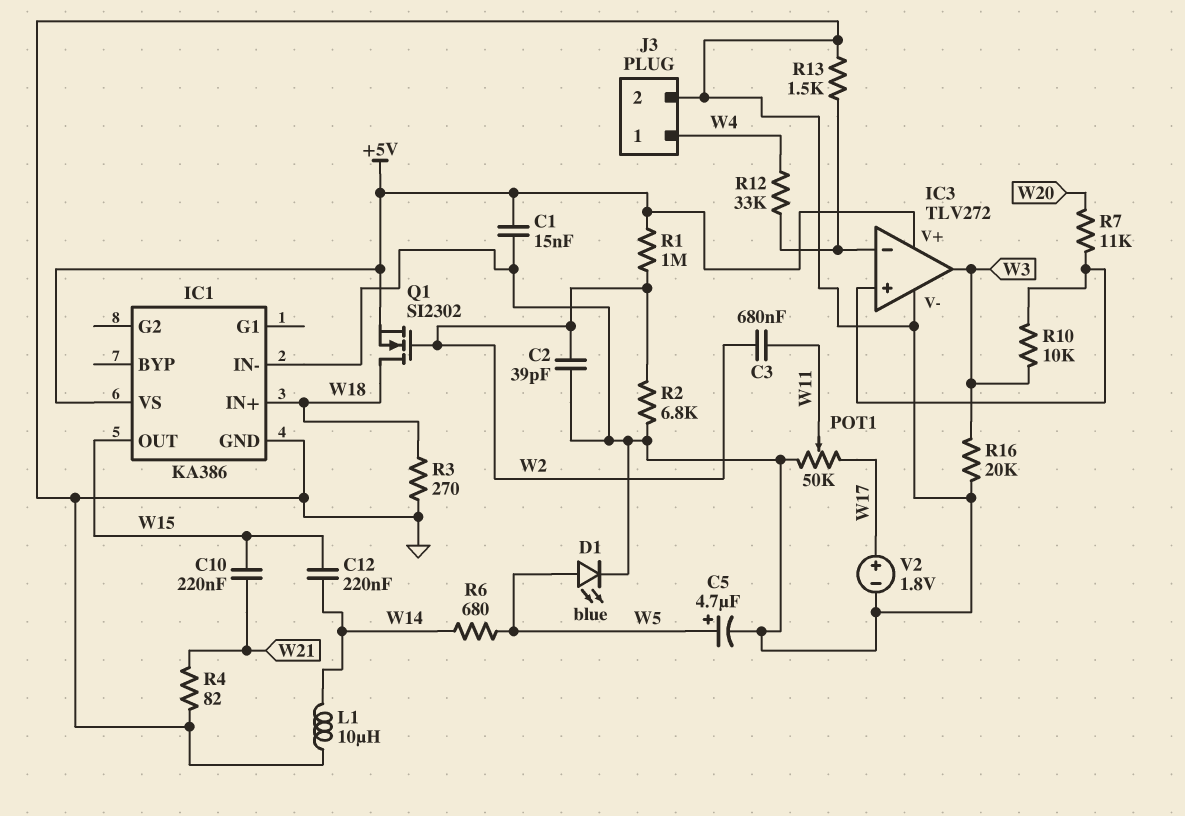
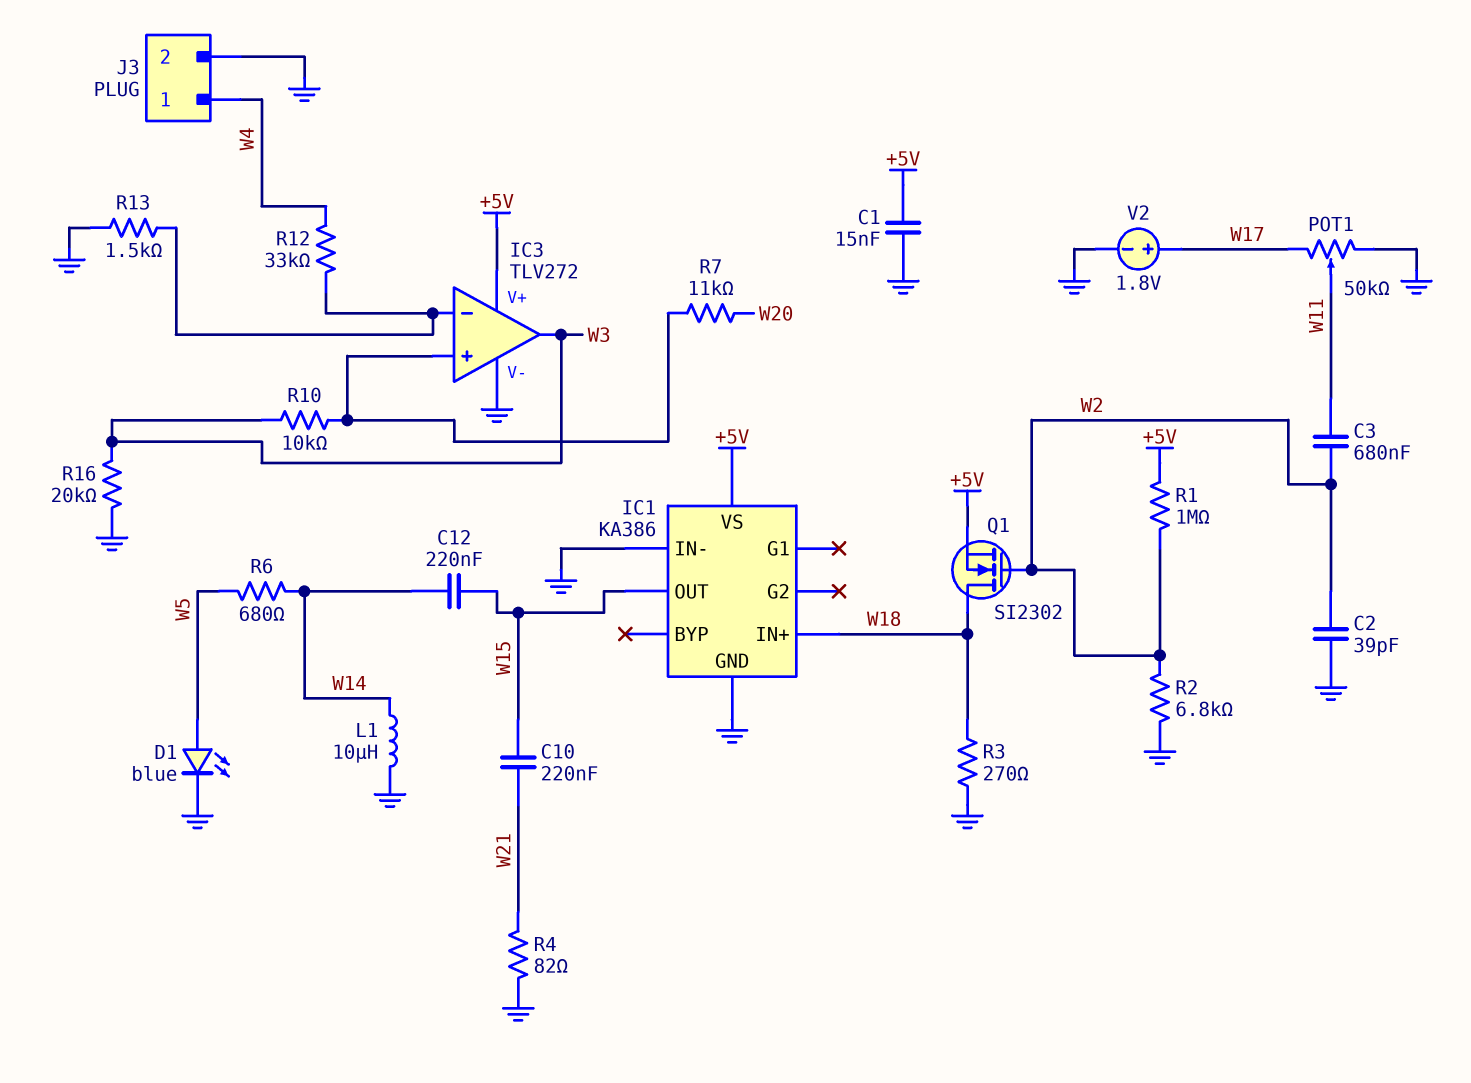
C5: 4.7uF (plus W5, minus GND) -> none

